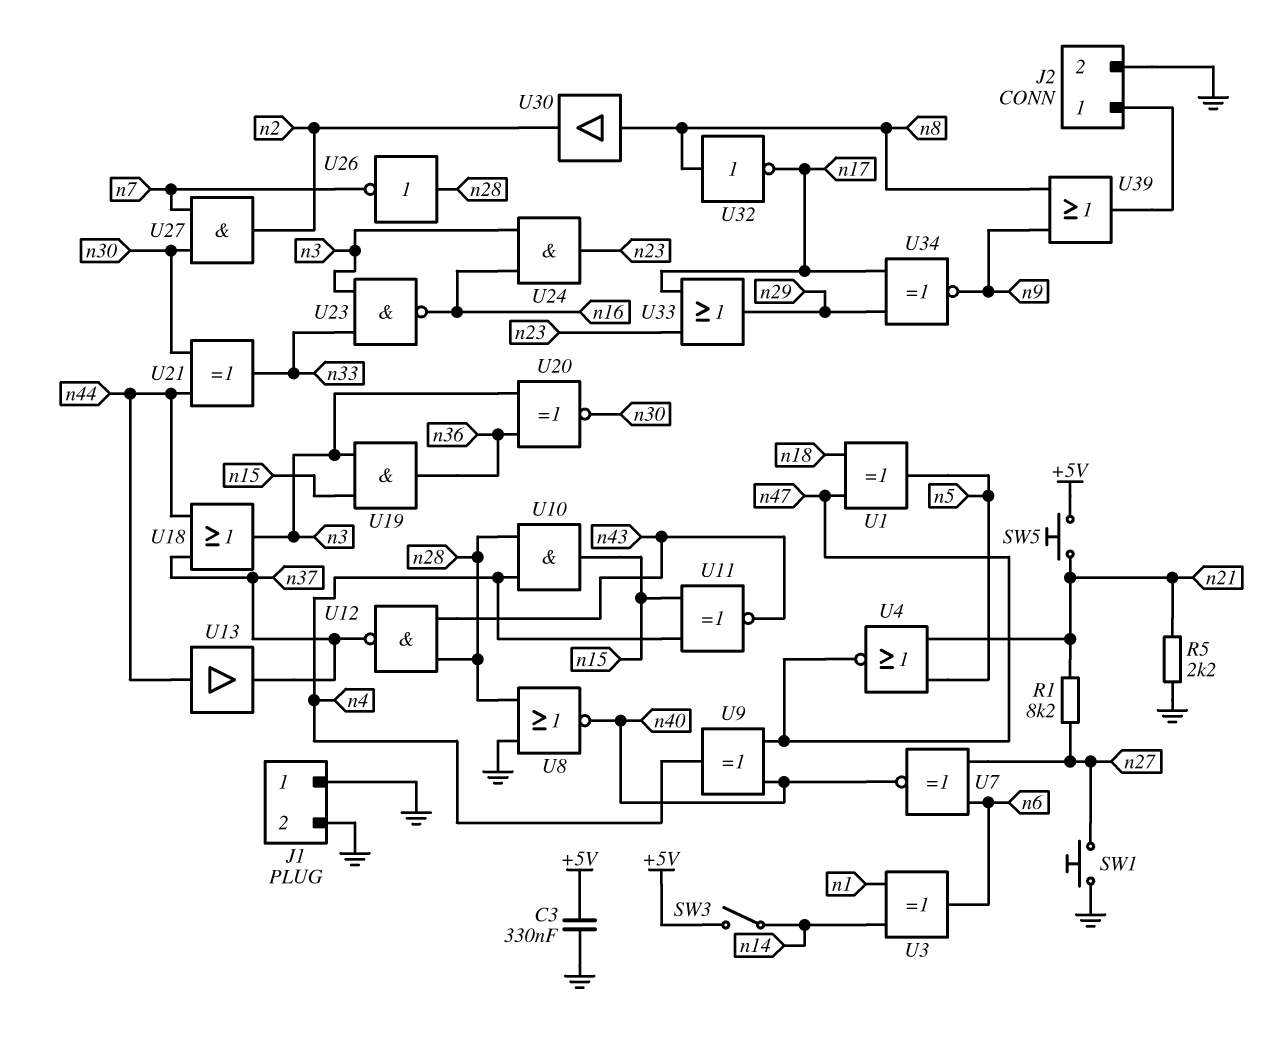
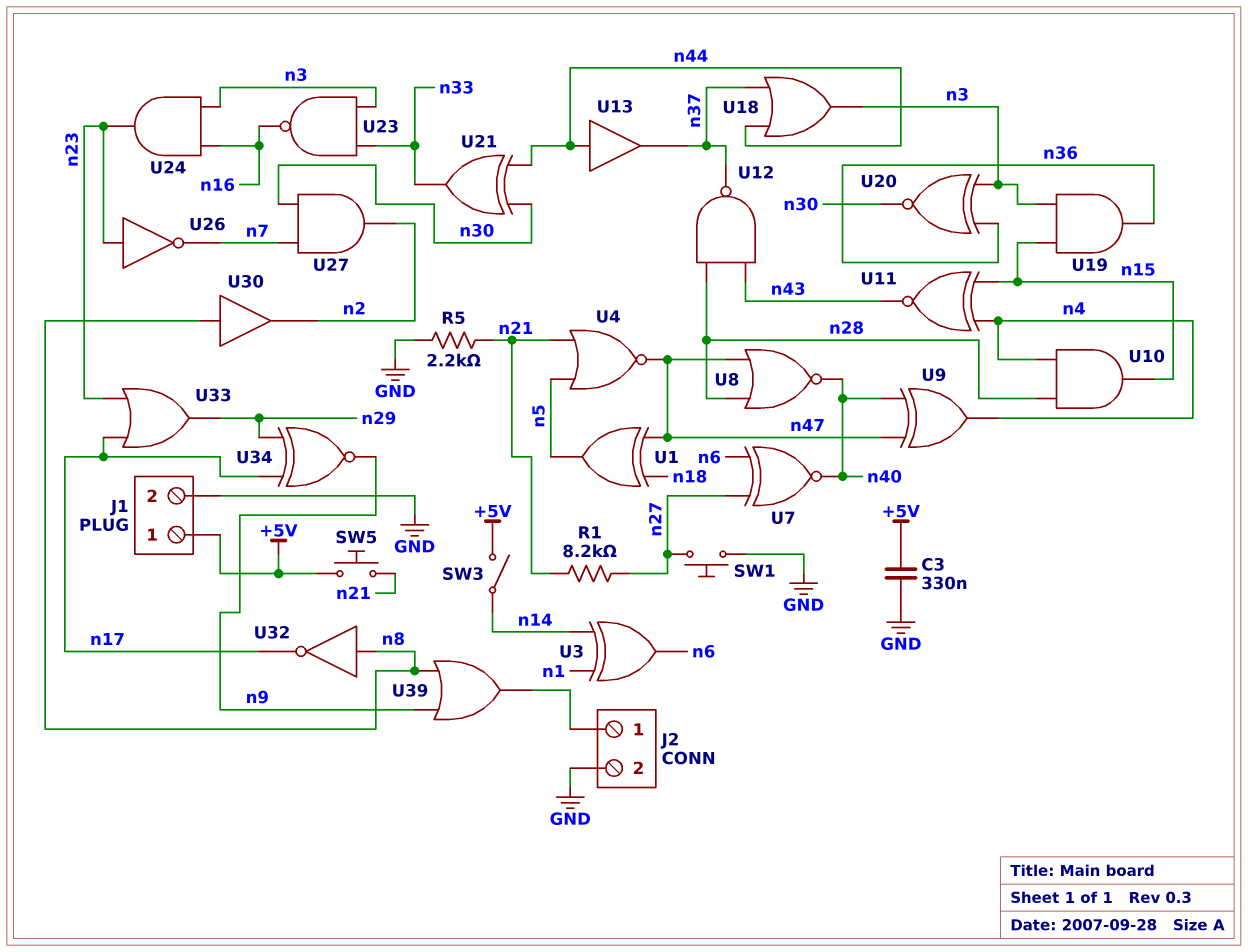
J1 pin 1: GND -> +5V
U8: NOR (in GND, in n28, out n40) -> NOR (in n28, in n47, out n40)
U26: NOT (in n28, out n7) -> NOT (in n23, out n7)

